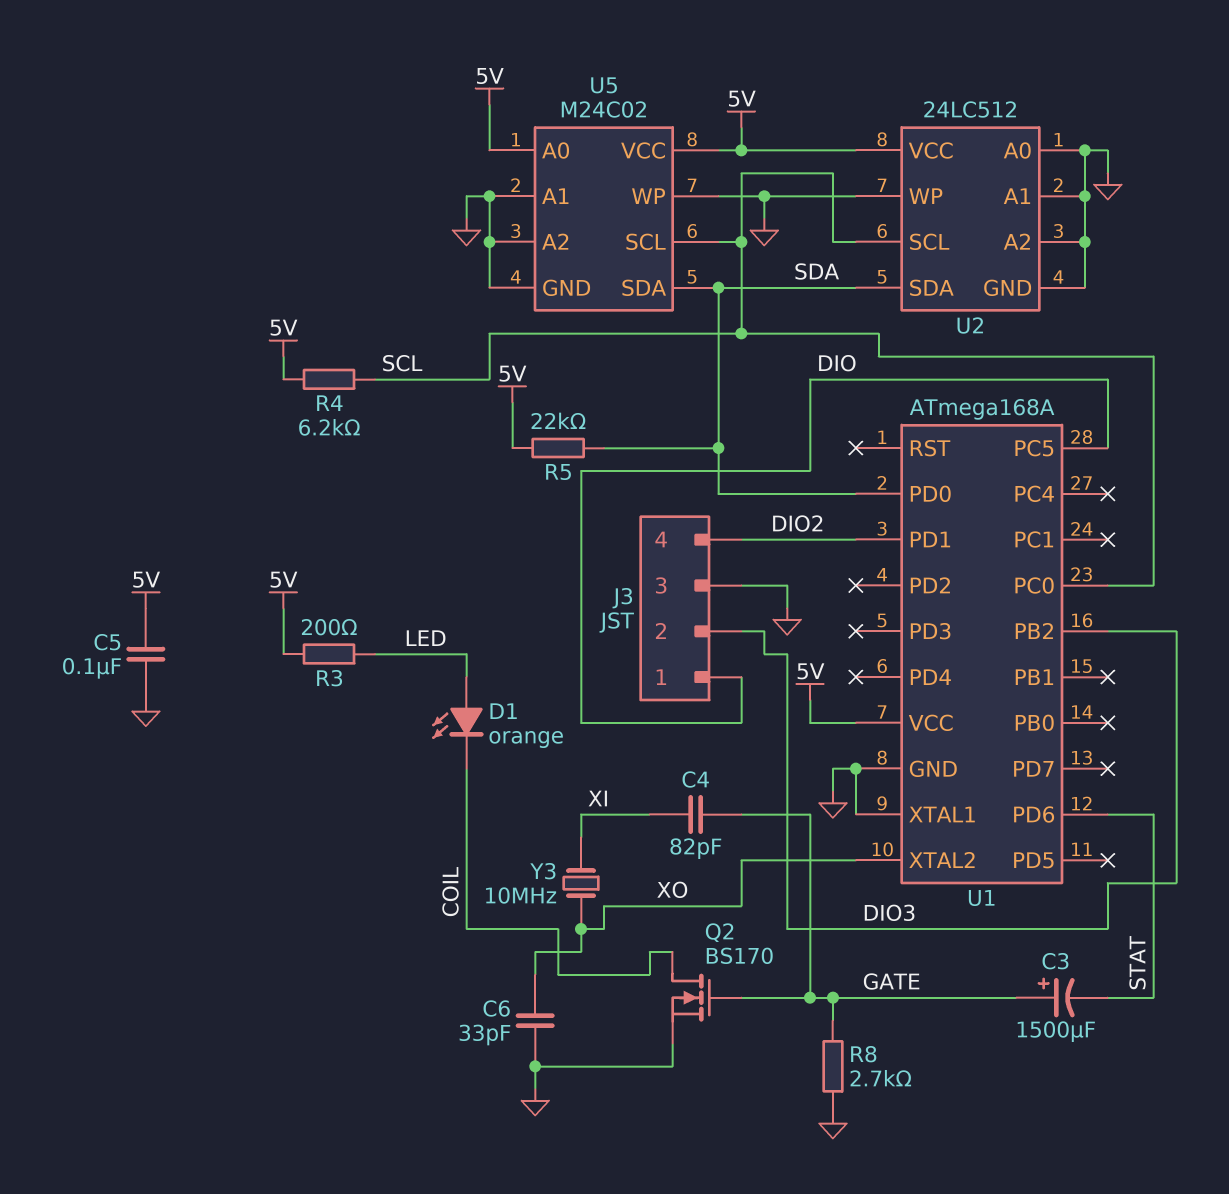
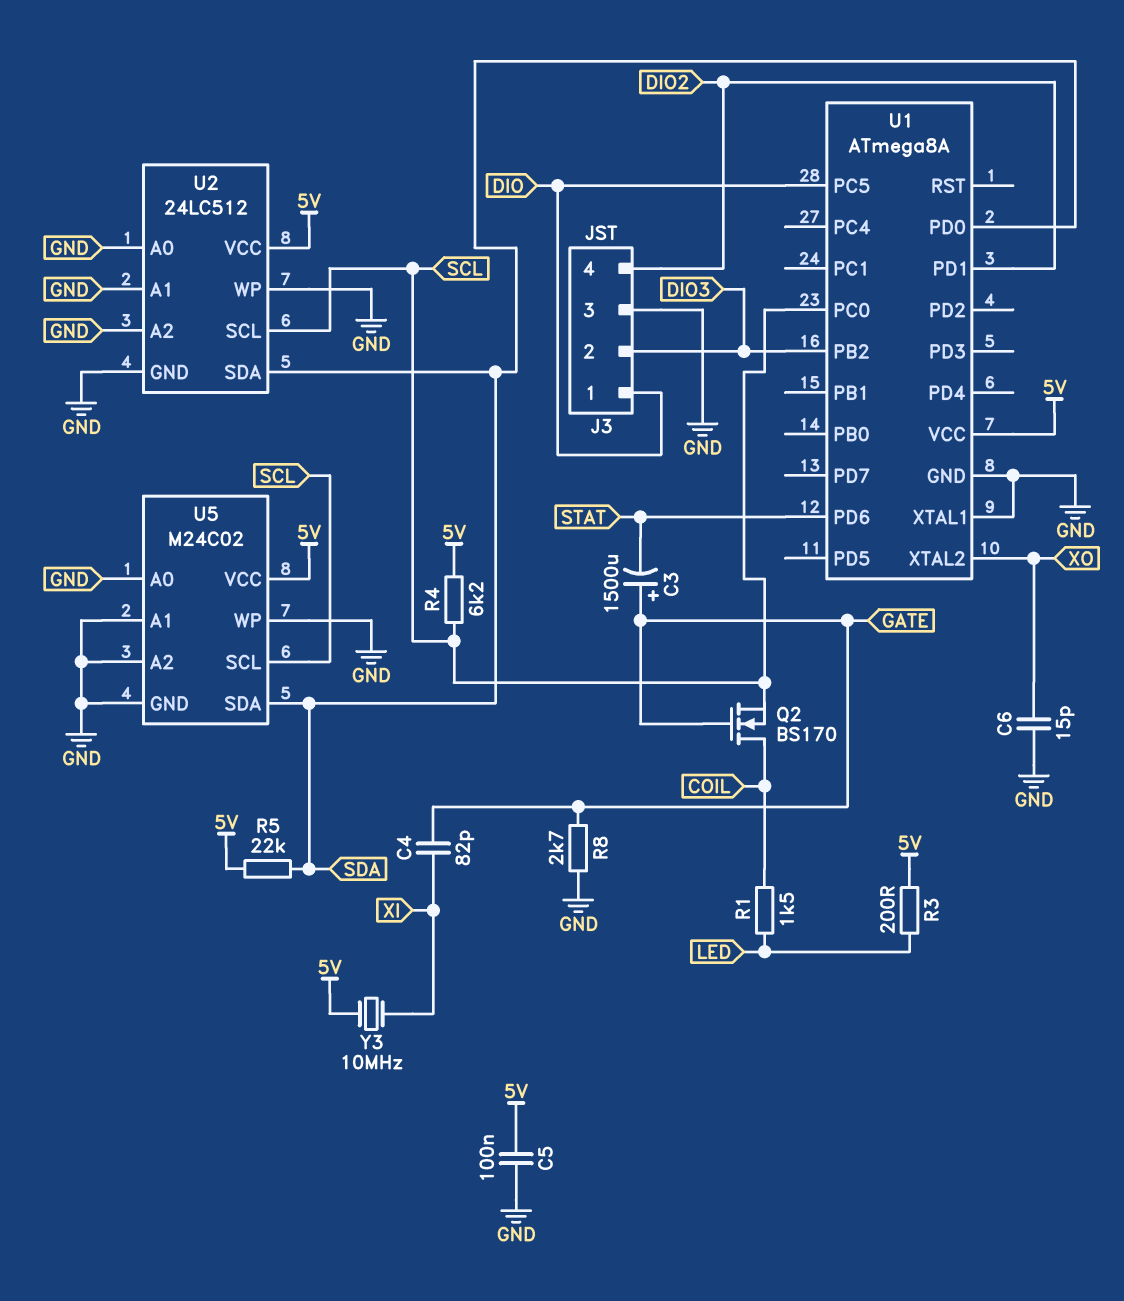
C6: 33pF (GND, XO) -> 15pF (GND, XO)
D1: LED orange (A LED, K COIL) -> none
Q2: NMOS BS170 (G GATE, D COIL, S GND) -> NMOS BS170 (G GATE, D COIL, S SCL)
R1: none -> 1.5k (COIL, LED)
U1: ATmega168A -> ATmega8A
U5 pin A0: 5V -> GND
Y3: 10MHz (XI, XO) -> 10MHz (5V, XI)

